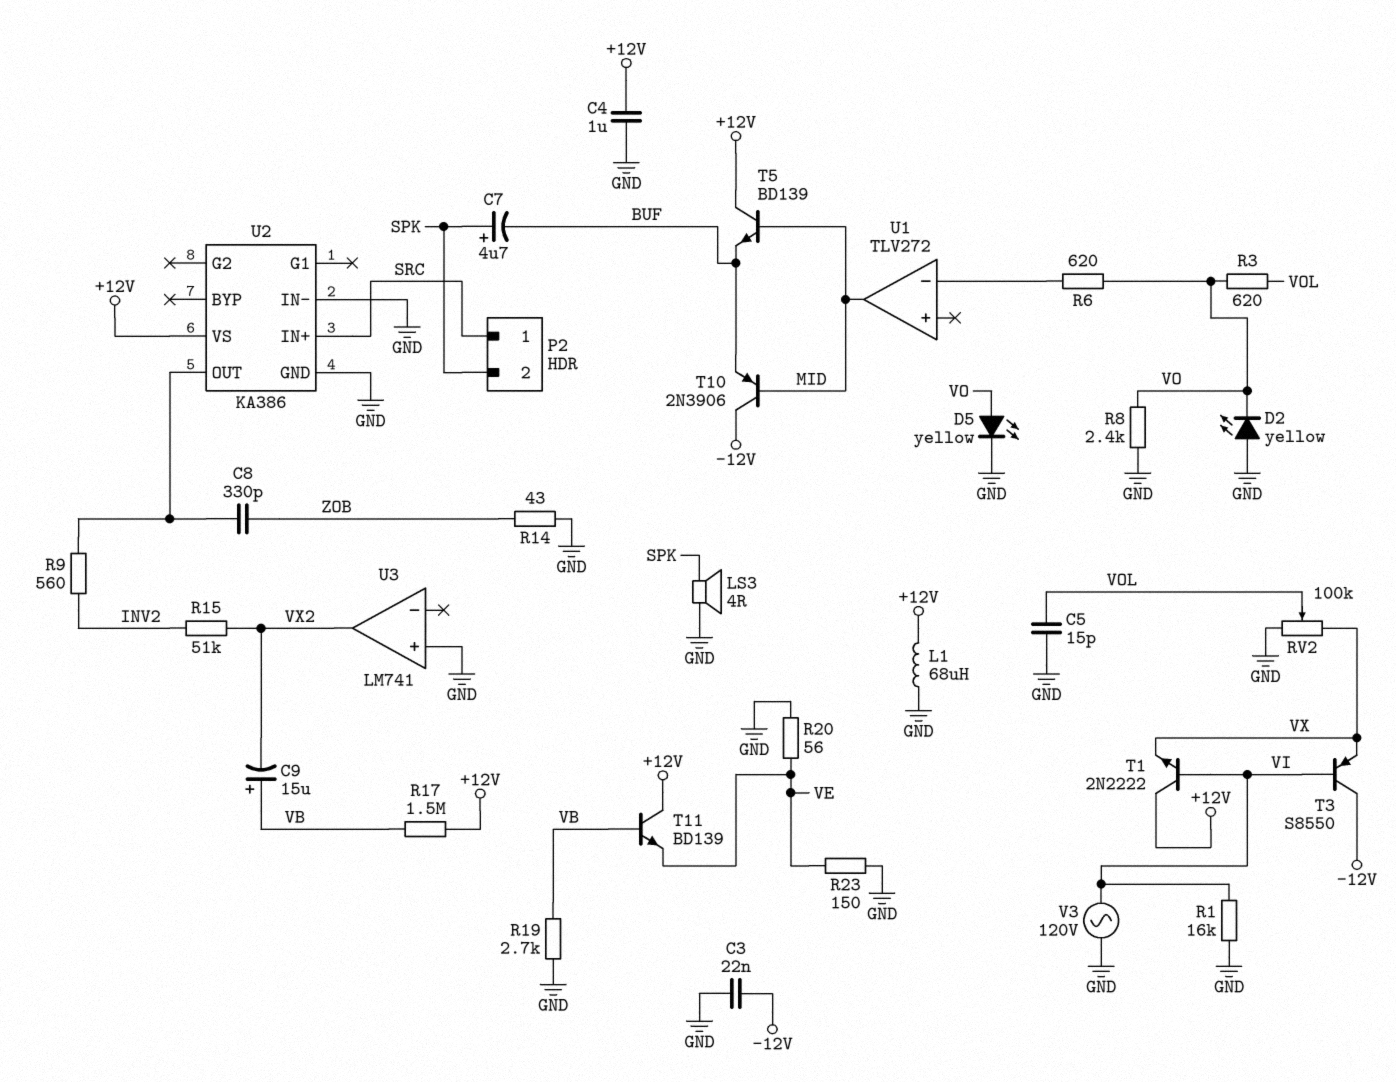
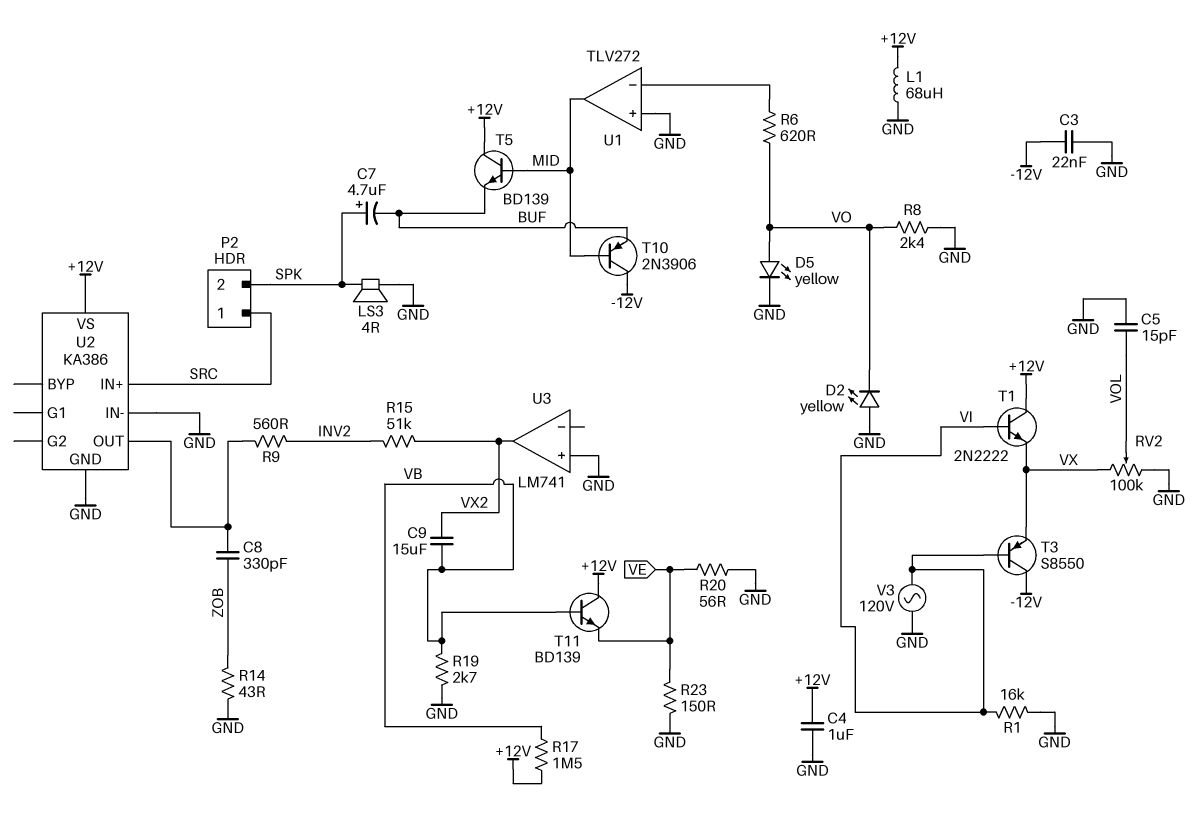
C9: 15uF (plus VB, minus VX2) -> 15uF (VB, VX2)
R3: 620 (VO, VOL) -> none
U1 pin in+: none -> GND

